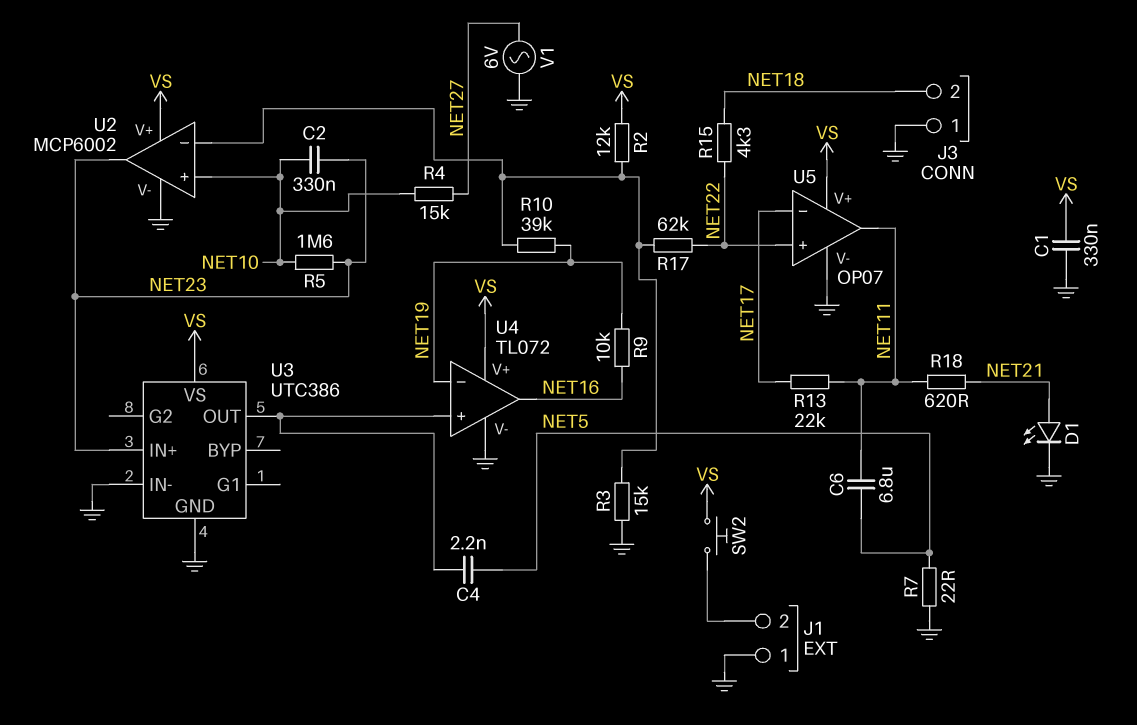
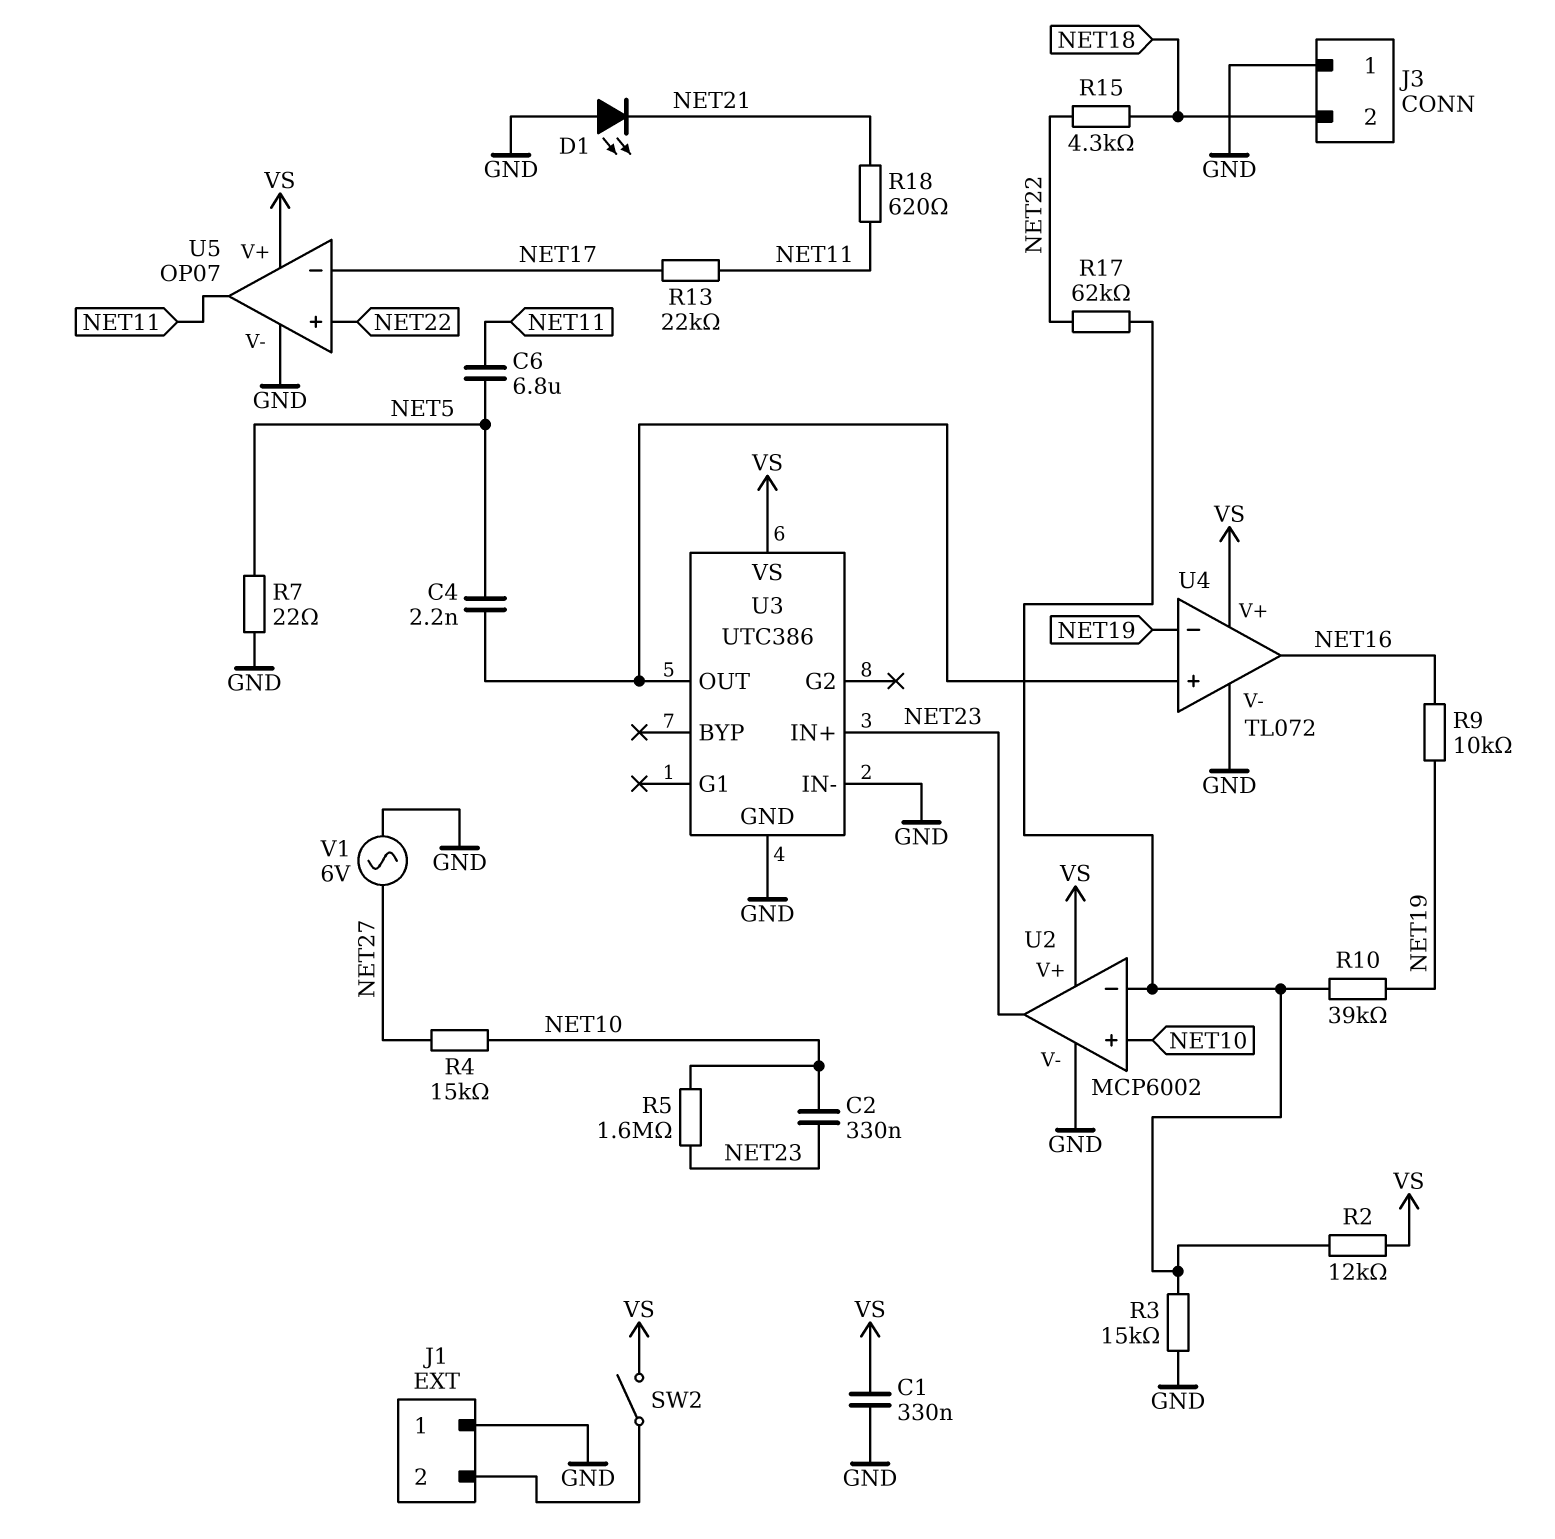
D1: LED (A NET21, K GND) -> LED (A GND, K NET21)
SW2: button (J1/2, VS) -> switch (J1/2, VS)

